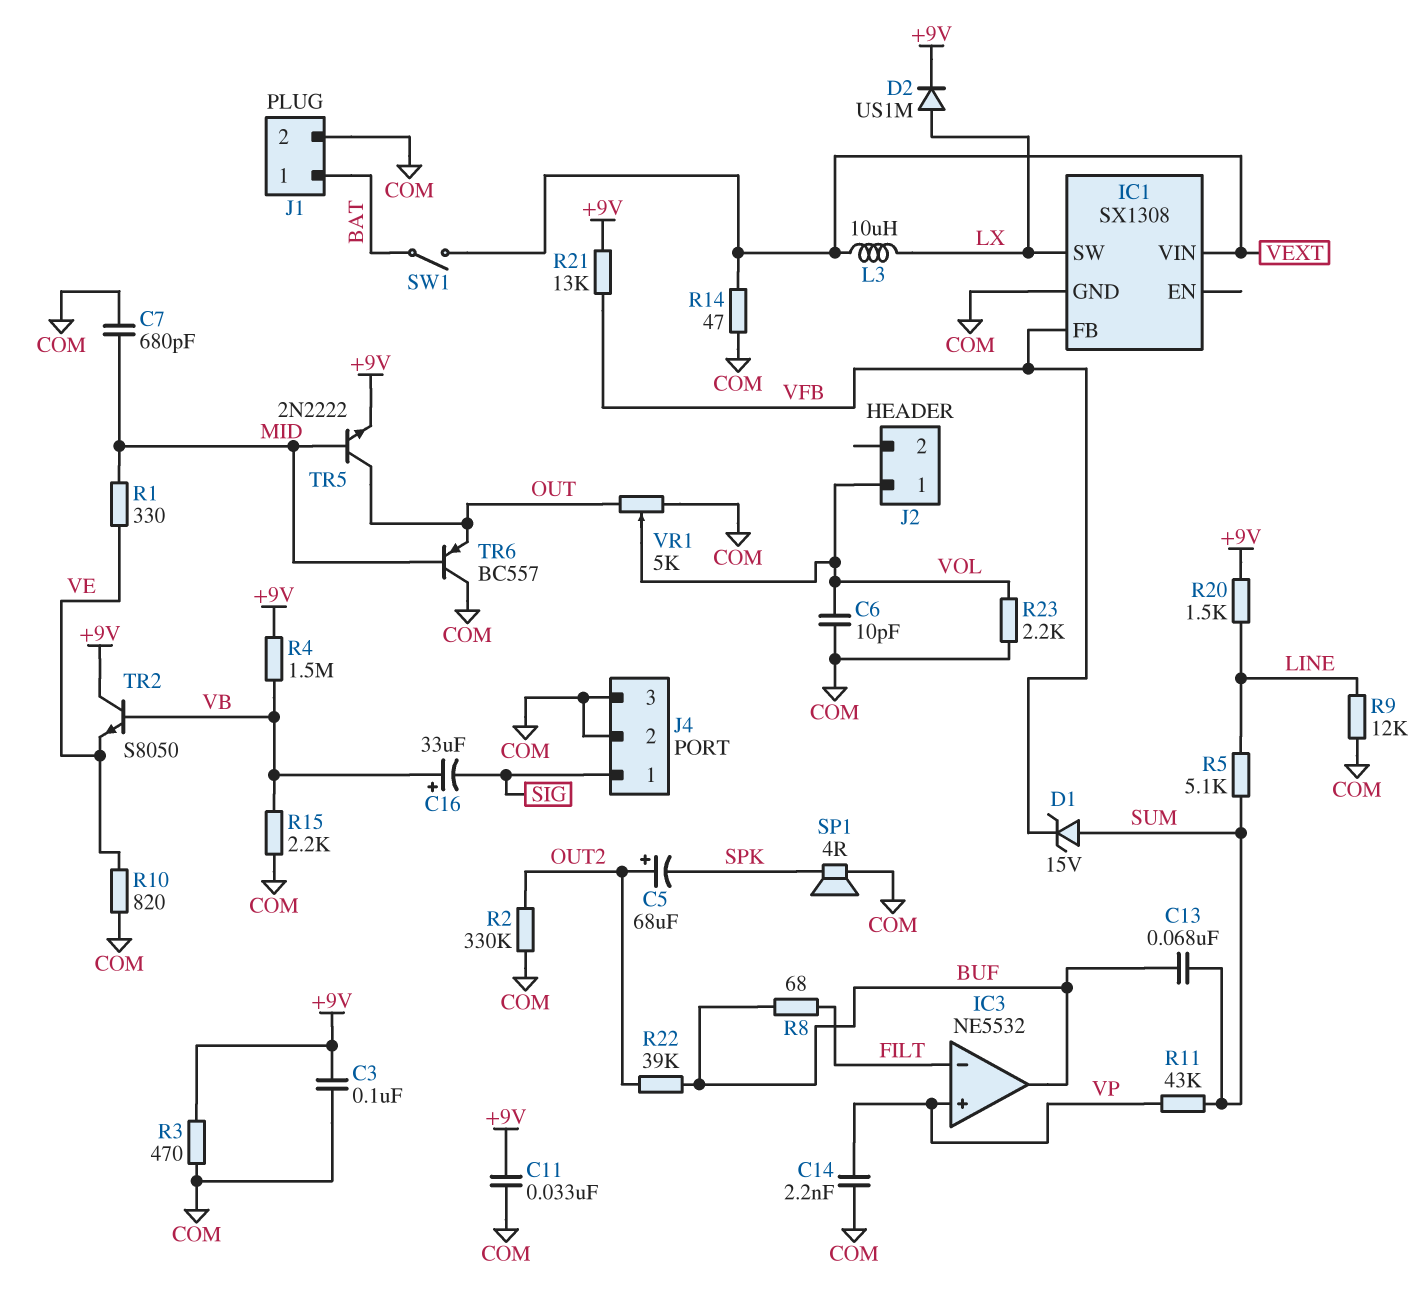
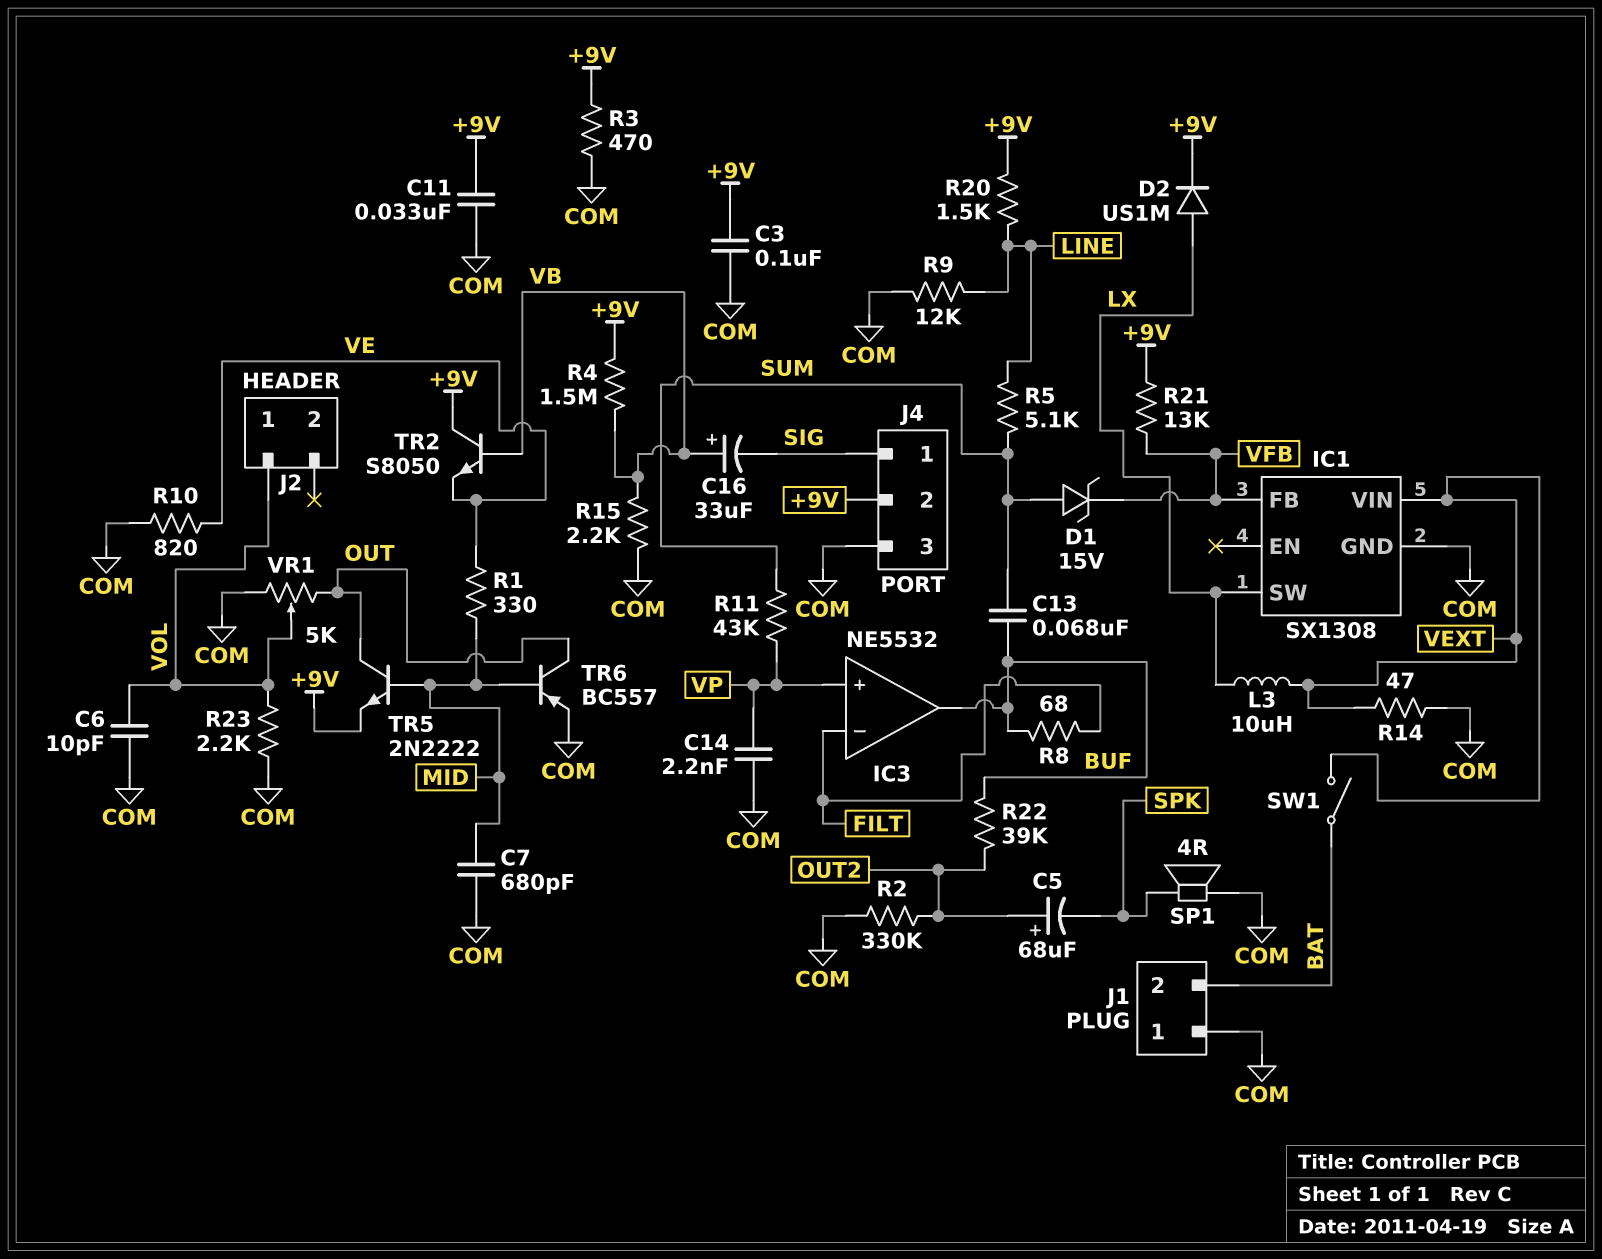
J1 pin 1: BAT -> COM
J1 pin 2: COM -> BAT
J4 pin 2: COM -> +9V
TR6: PNP BC557 (B MID, C COM, E OUT) -> PNP BC557 (B MID, C OUT, E COM)

